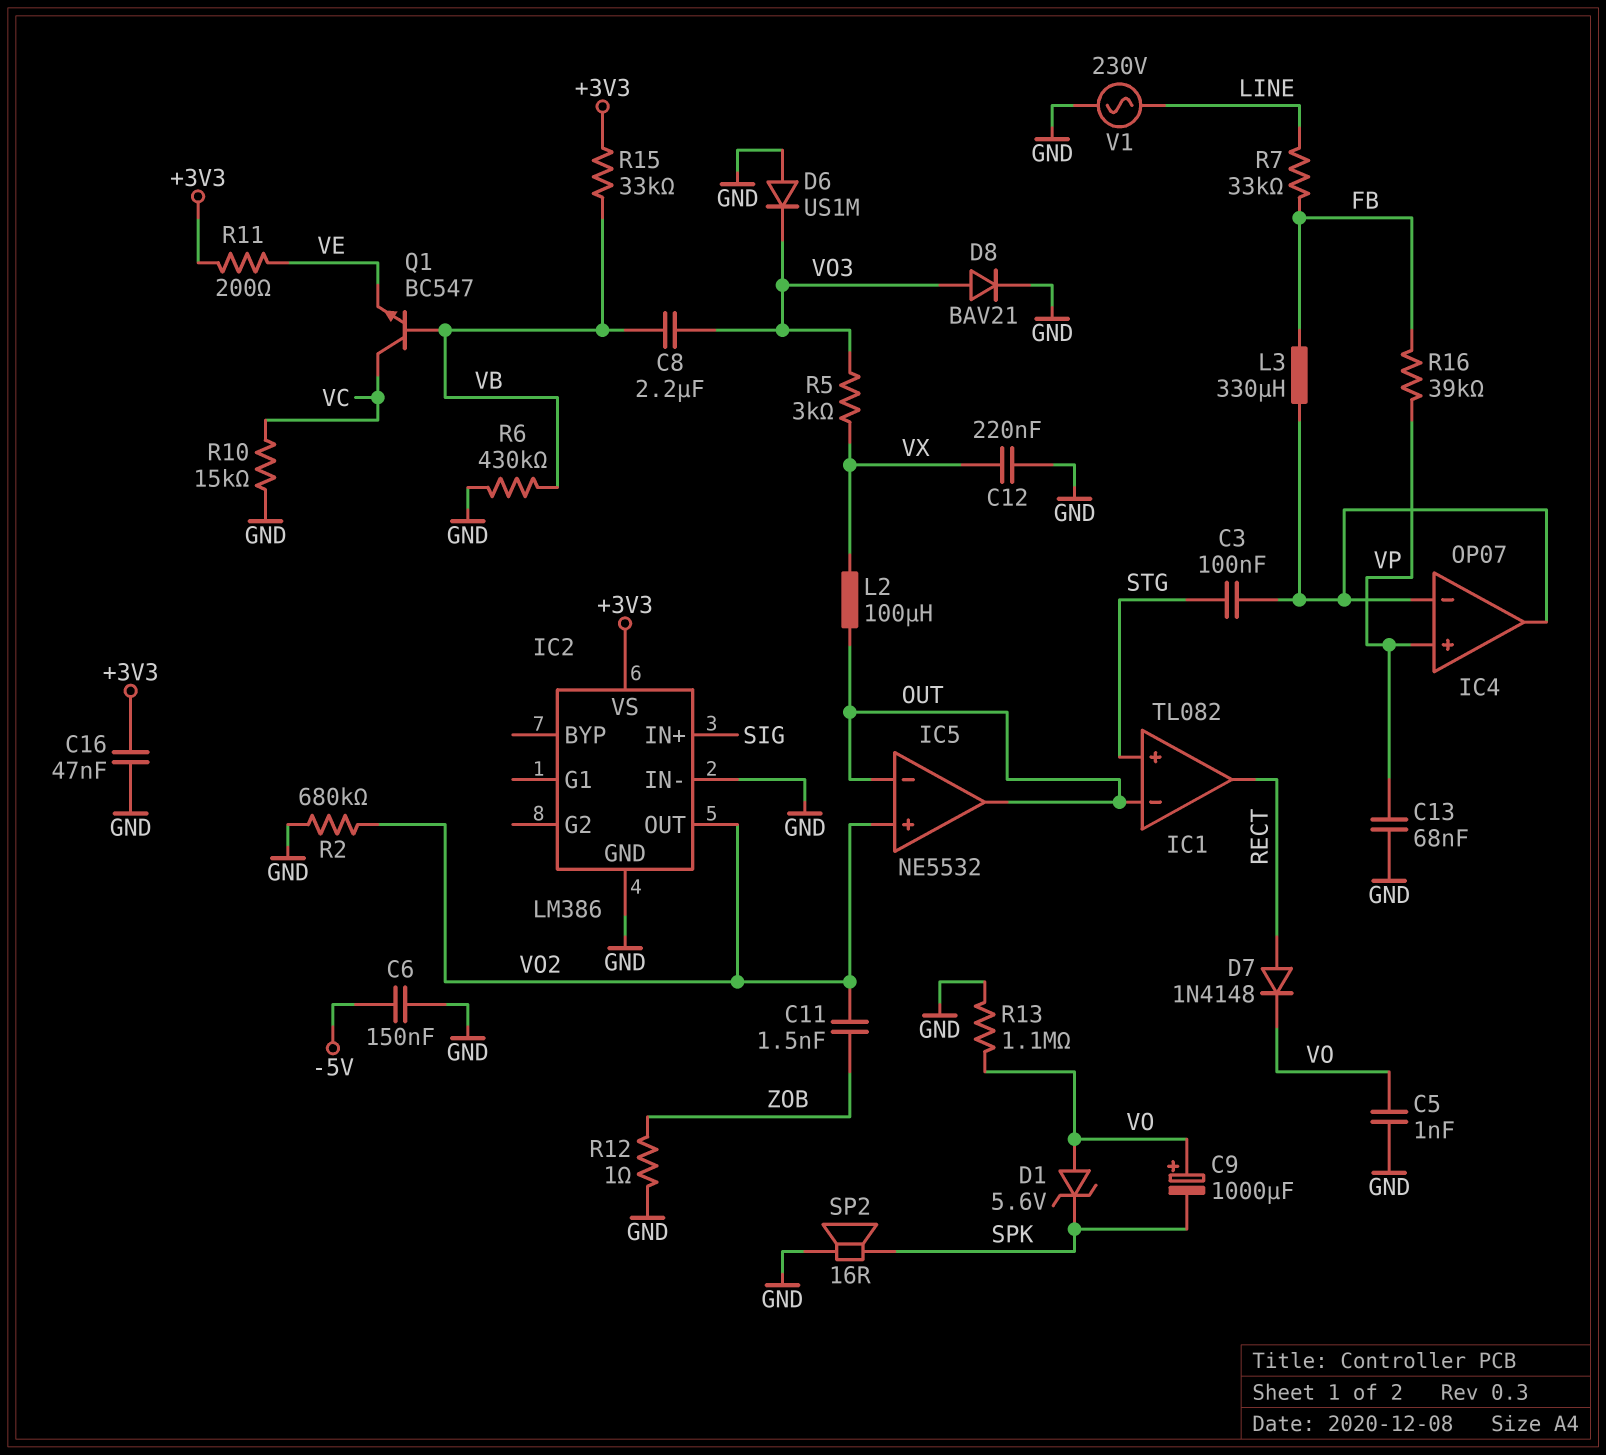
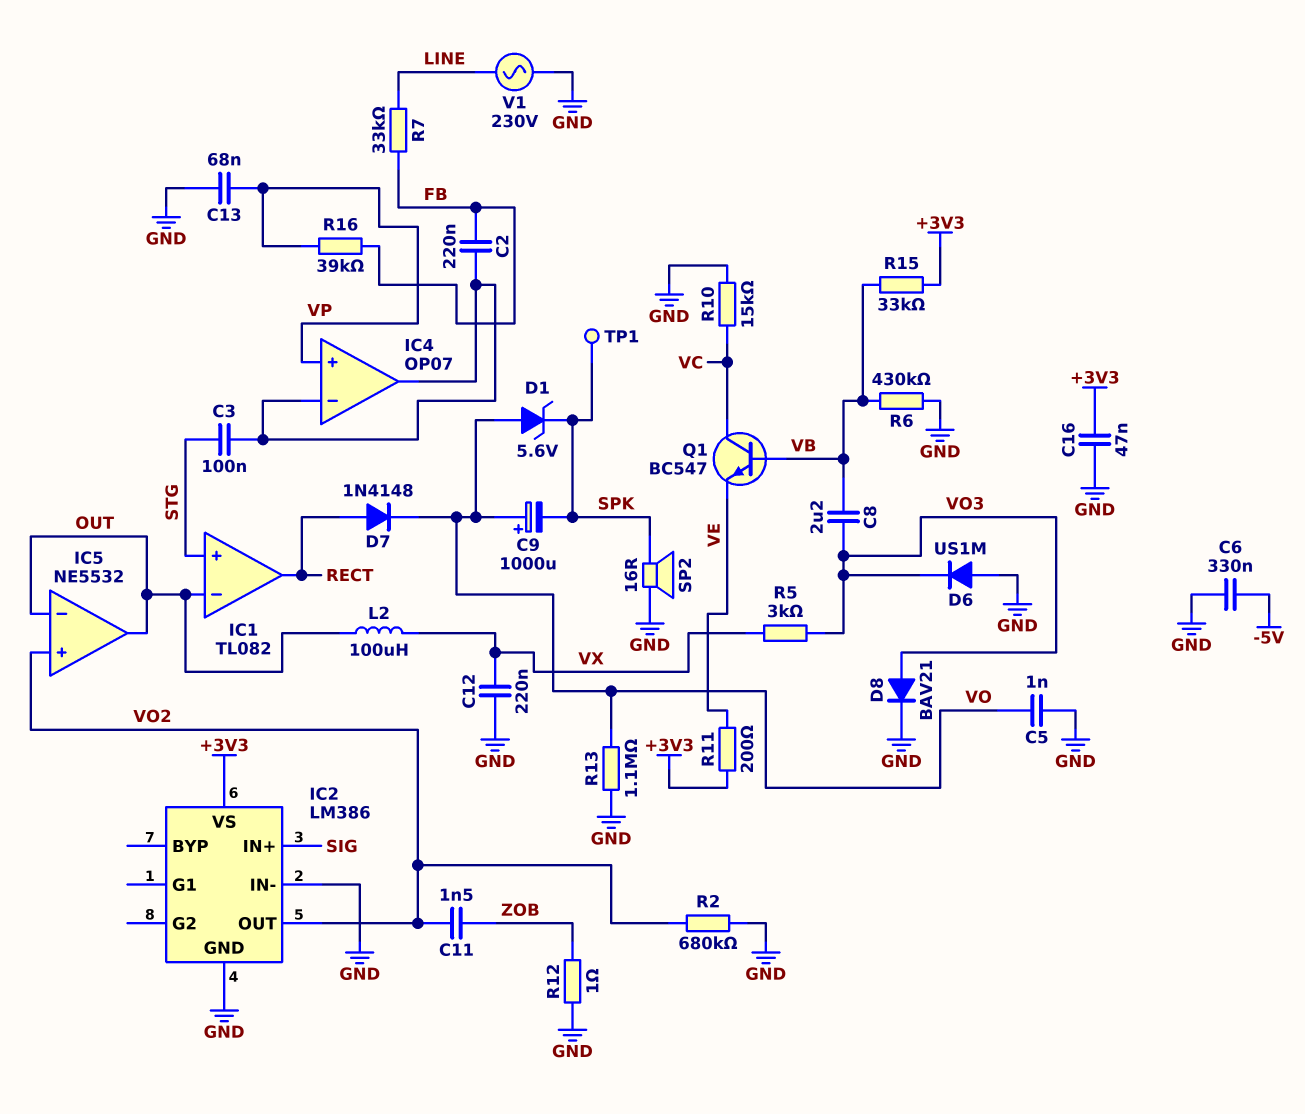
C2: none -> 220nF (FB, IC4/in-)
C6: 150nF (-5V, GND) -> 330nF (-5V, GND)
L3: 330uH (FB, IC4/in-) -> none
TP1: none -> test point (SPK)

